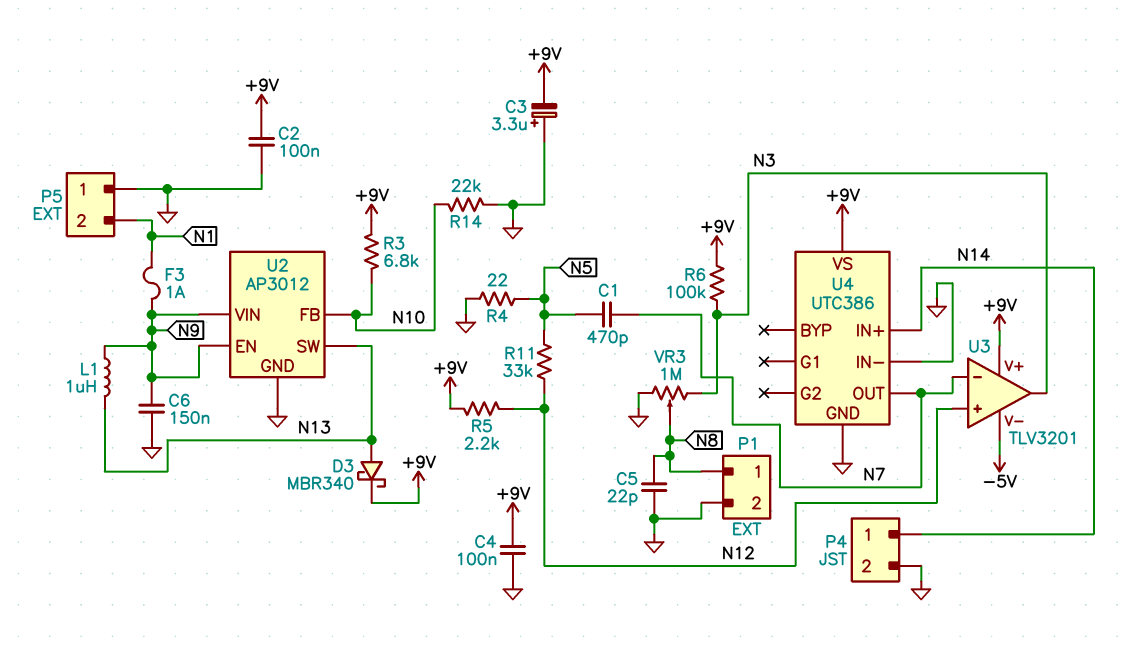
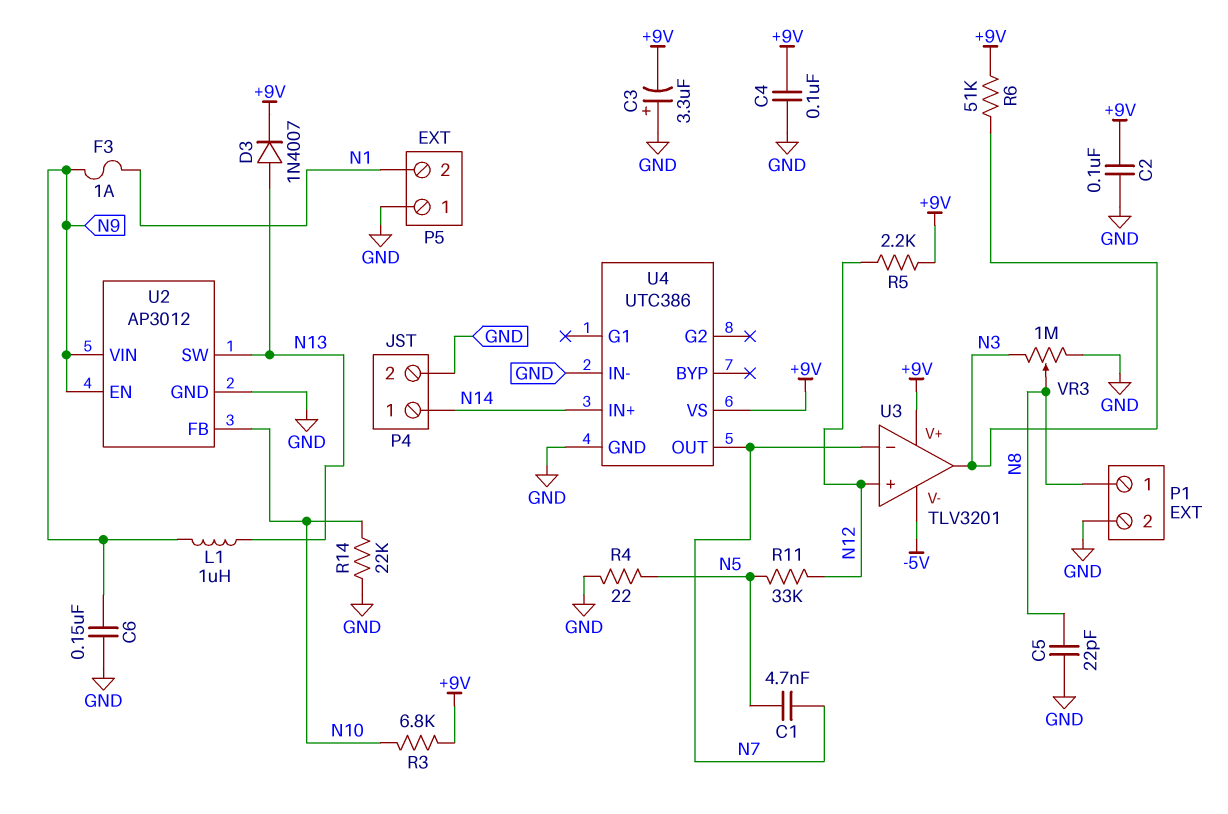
C1: 470pF (N5, N7) -> 4.7nF (N5, N7)
D3: schottky MBR340 (A N13, K +9V) -> diode 1N4007 (A N13, K +9V)
R6: 100k (+9V, N3) -> 51k (+9V, N3)

